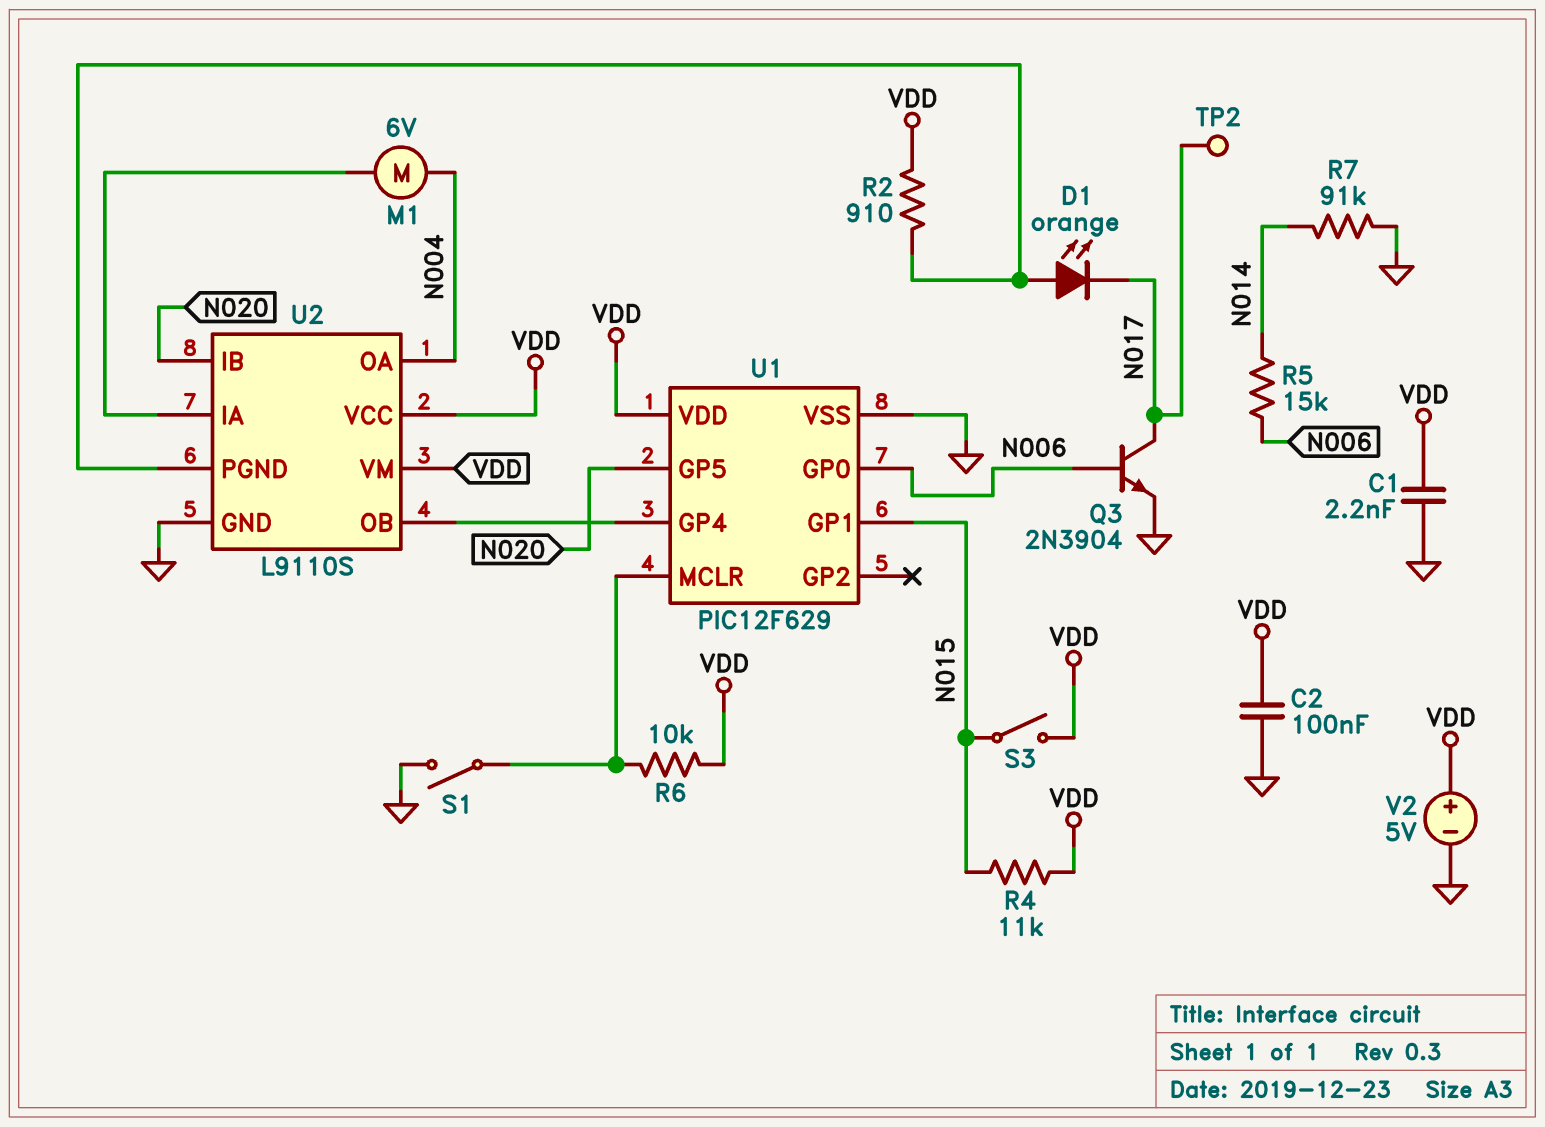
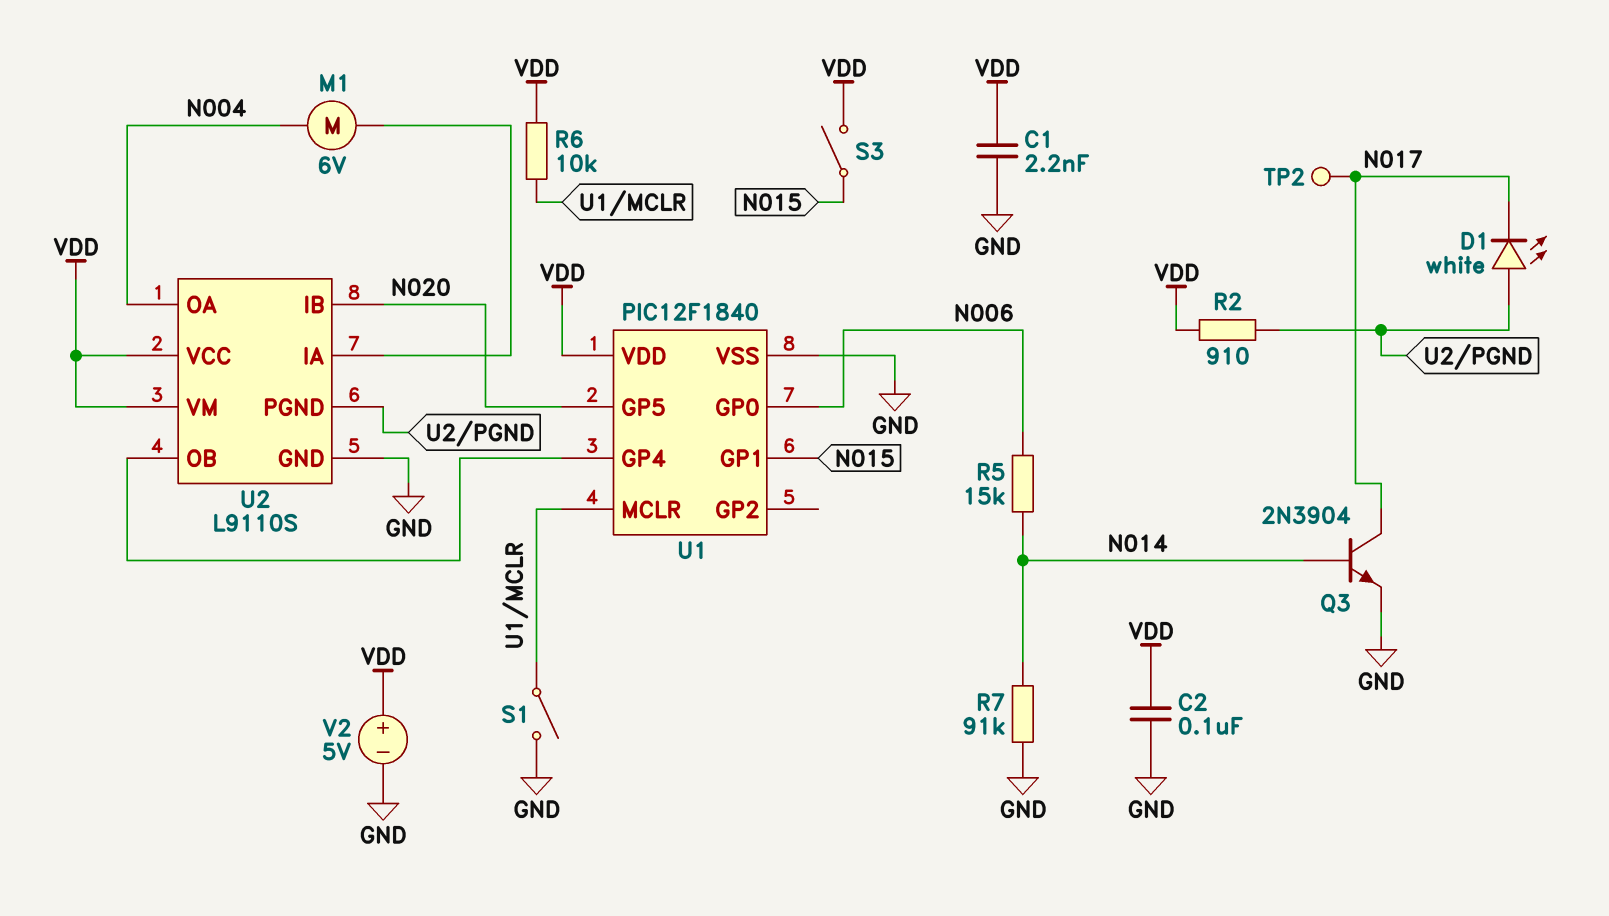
D1: LED orange (A U2/PGND, K N017) -> LED white (A U2/PGND, K N017)
Q3: NPN 2N3904 (B N006, C N017, E GND) -> NPN 2N3904 (B N014, C N017, E GND)
R4: 11k (N015, VDD) -> none
U1: PIC12F629 -> PIC12F1840

